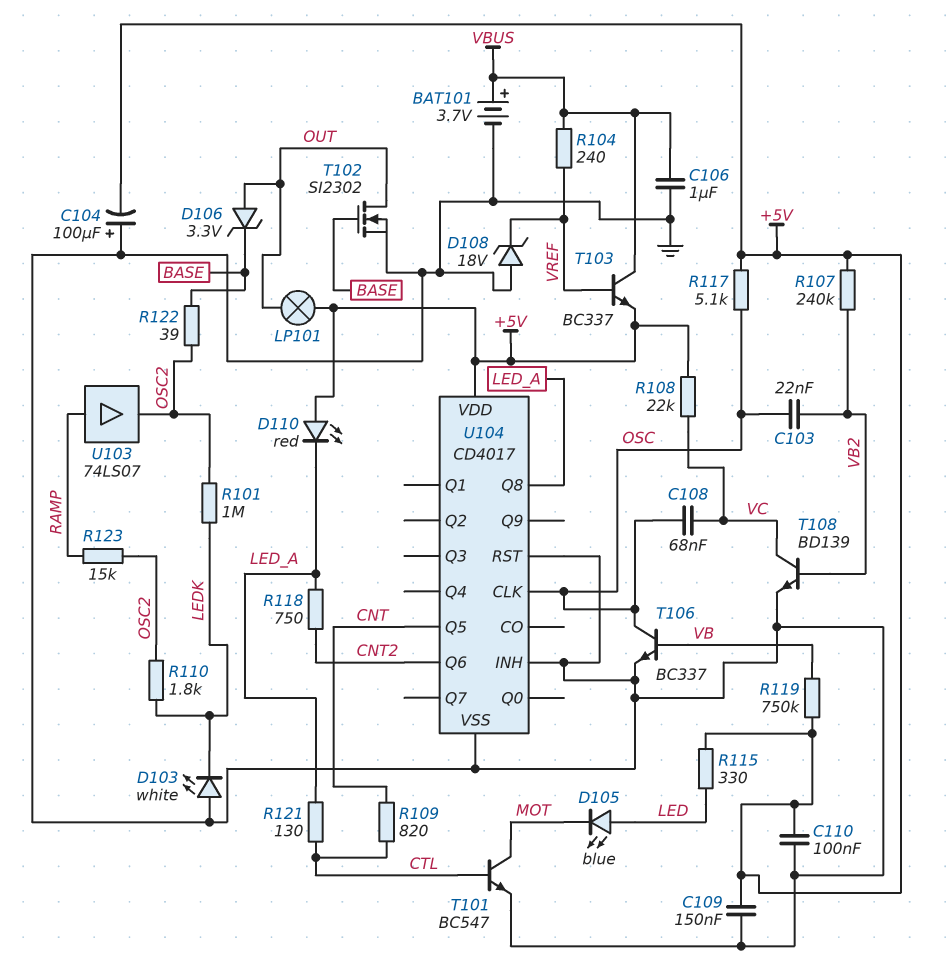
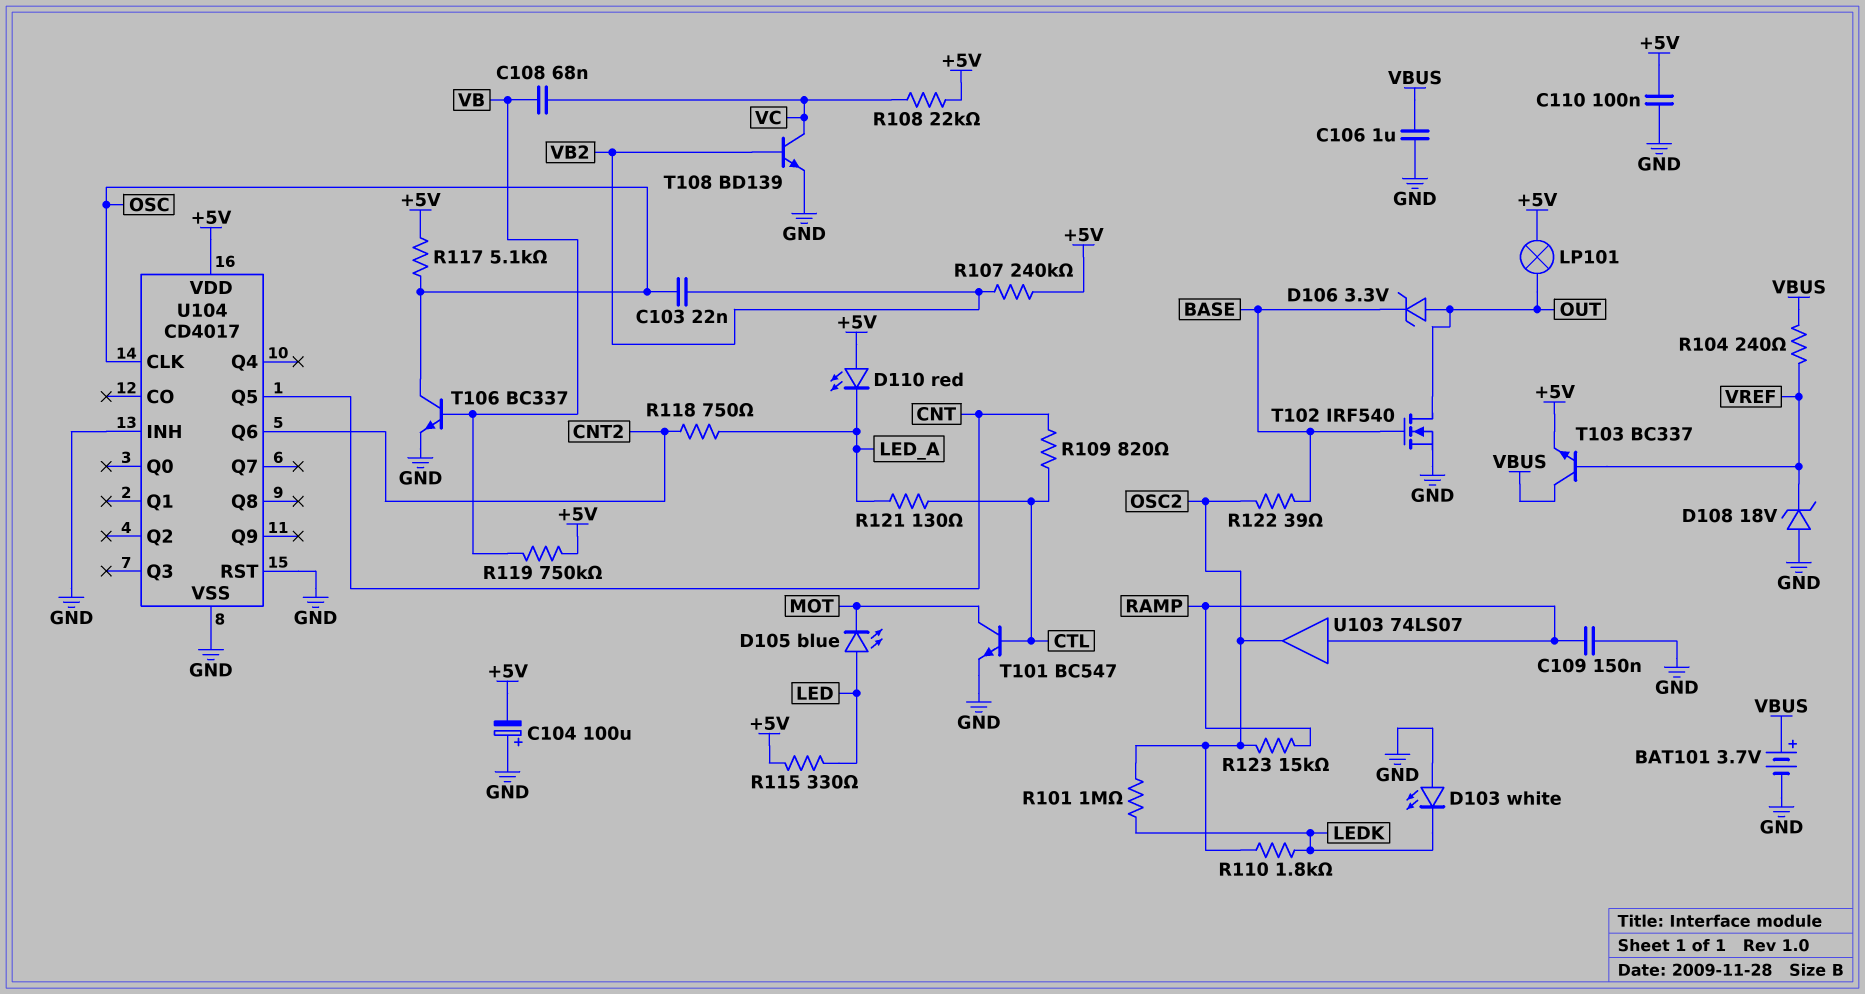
C108: 68nF (OSC, VC) -> 68nF (VB, VC)
C109: 150nF (+5V, GND) -> 150nF (GND, RAMP)
T102: NMOS SI2302 (G BASE, D OUT, S GND) -> NMOS IRF540 (G BASE, D OUT, S GND)
U104 pin Q8: LED_A -> none

